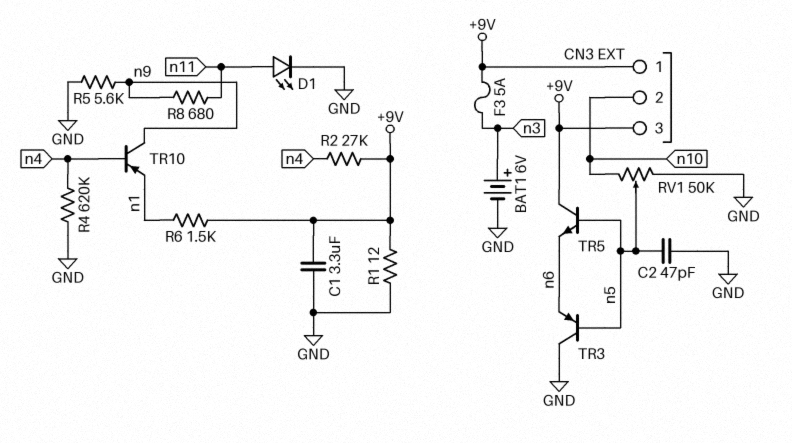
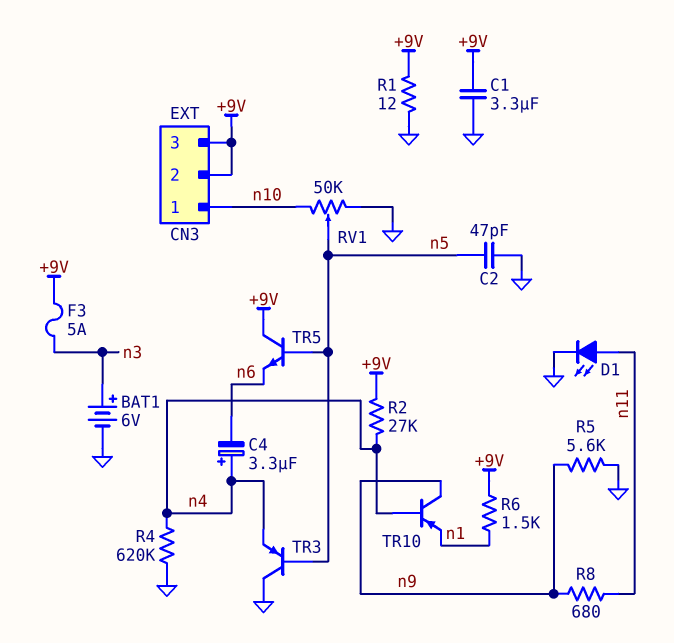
C4: none -> 3.3uF (plus n4, minus n6)
CN3 pin 1: +9V -> n10
CN3 pin 2: n10 -> +9V
TR3: PNP (B n5, C GND, E n6) -> PNP (B n5, C GND, E n4)

